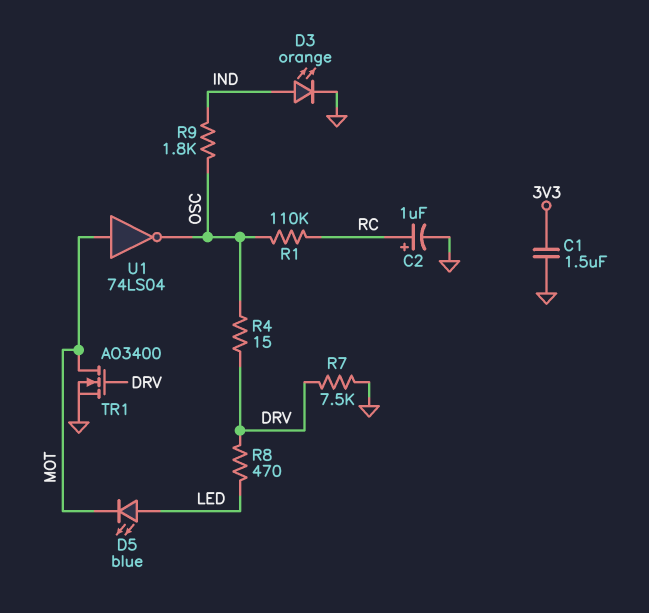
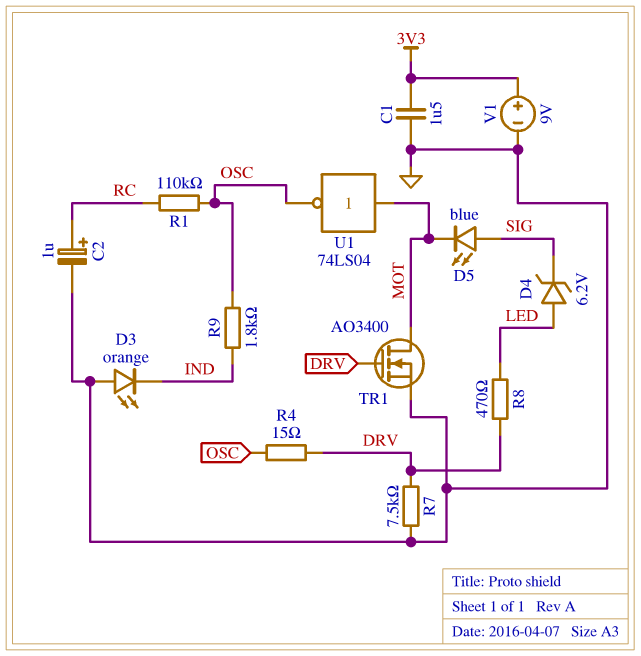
D3: LED orange (A IND, K GND) -> LED orange (A GND, K IND)
D4: none -> zener 6.2V (A LED, K SIG)
D5: LED blue (A LED, K MOT) -> LED blue (A SIG, K MOT)
V1: none -> 9V (plus 3V3, minus GND)

